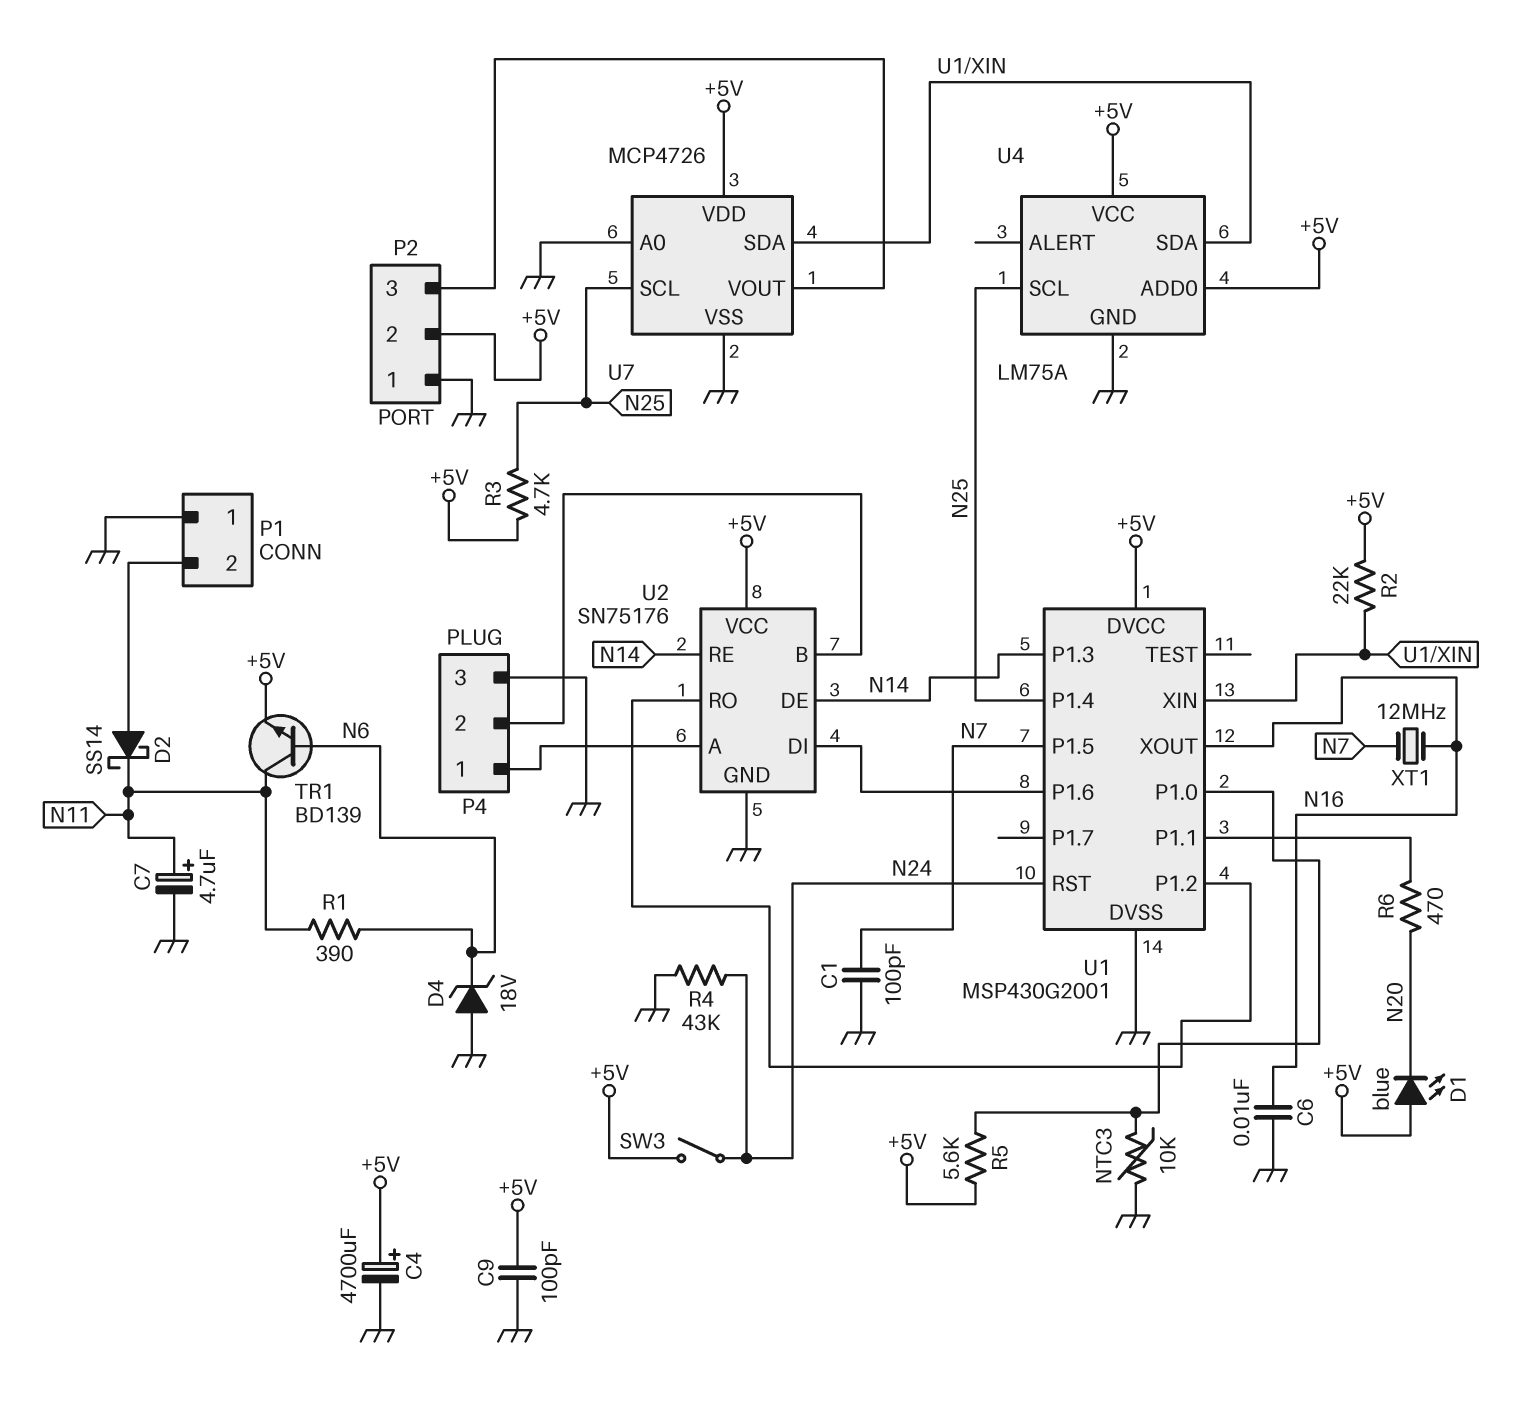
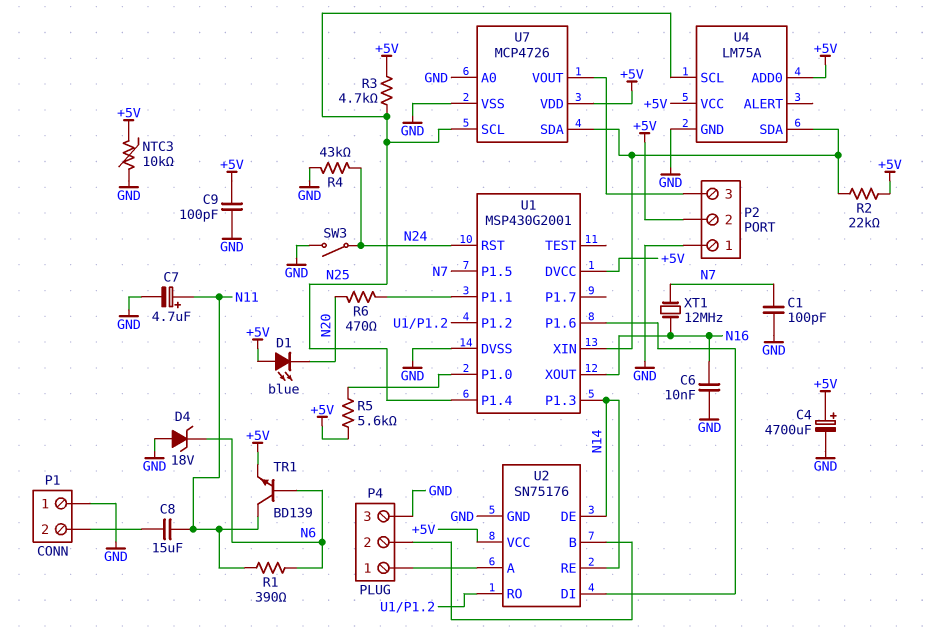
C8: none -> 15uF (N11, P1/2)
D2: schottky SS14 (A P1/2, K N11) -> none
NTC3: 10k (GND, U1/P1.0) -> 10k (+5V, GND)
SW3: switch (+5V, N24) -> switch (GND, N24)

